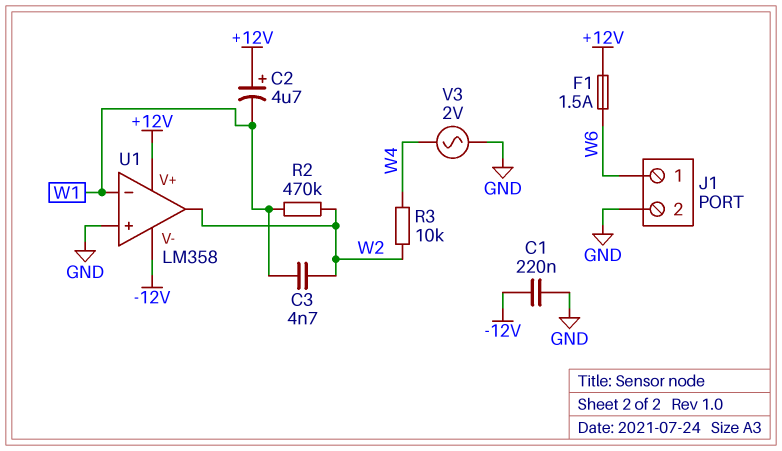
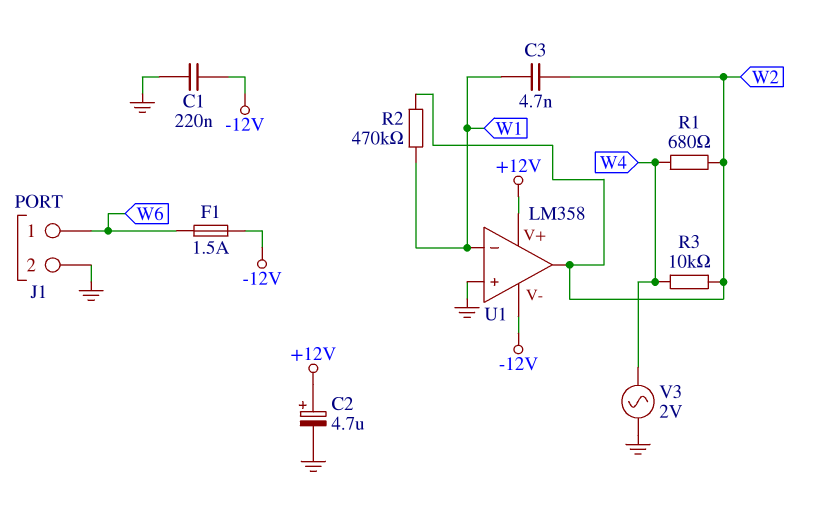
C2: 4.7uF (plus +12V, minus W1) -> 4.7uF (plus +12V, minus GND)
F1: 1.5A (+12V, W6) -> 1.5A (-12V, W6)
R1: none -> 680 (W2, W4)

